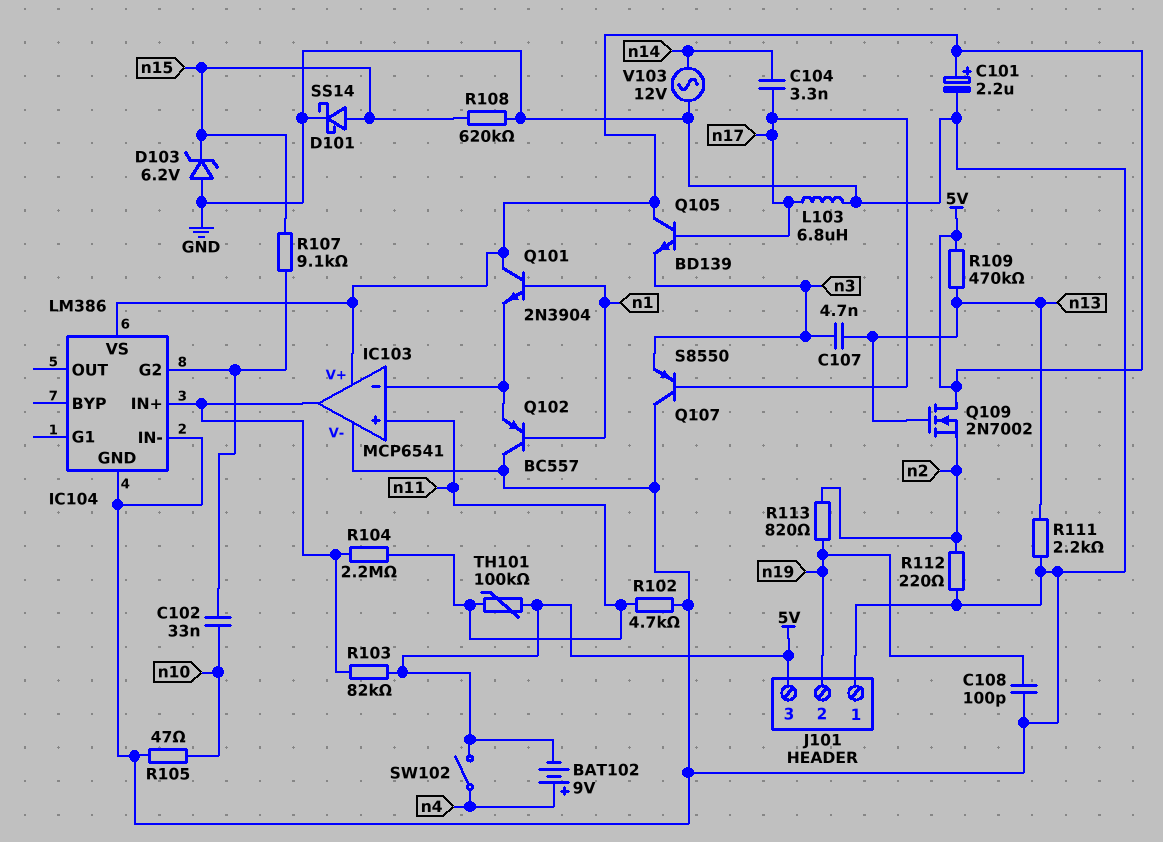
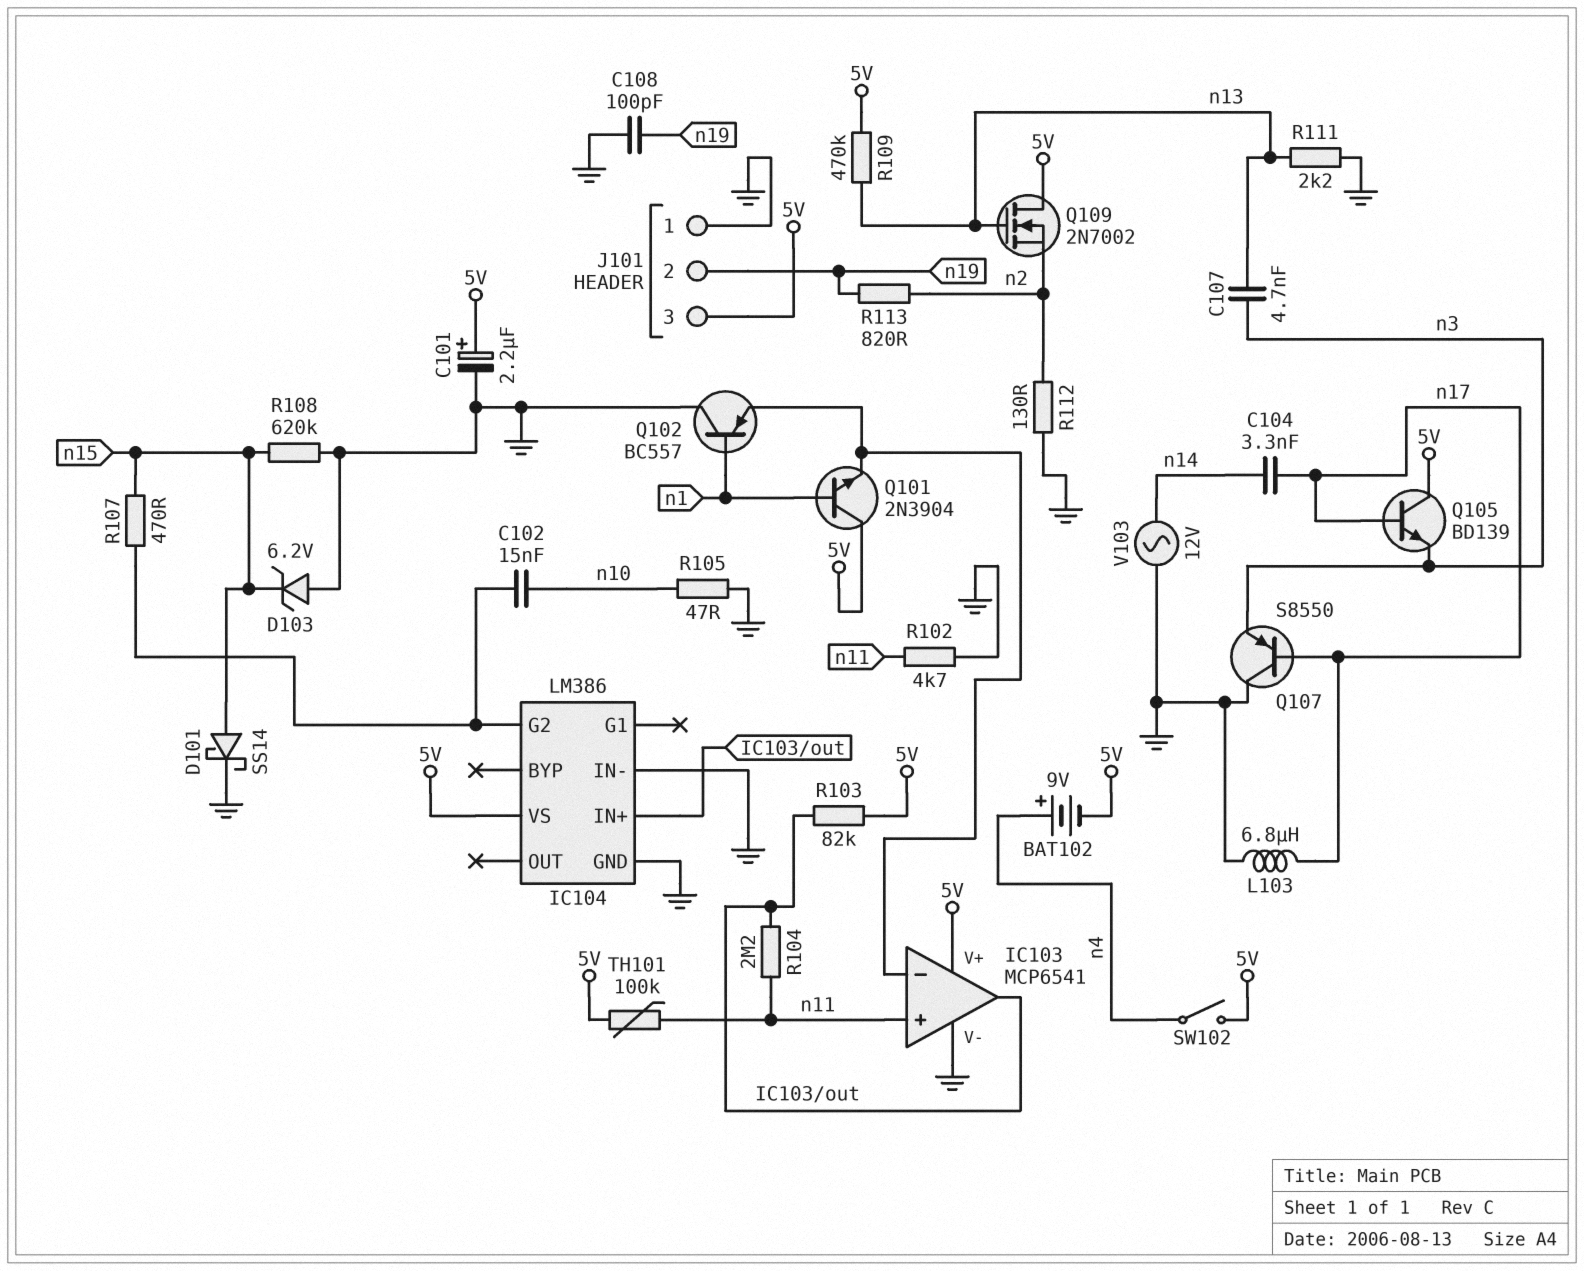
C102: 33nF (IC104/G2, n10) -> 15nF (IC104/G2, n10)
R107: 9.1k (IC104/G2, n15) -> 470 (IC104/G2, n15)
R112: 220 (GND, n2) -> 130 (GND, n2)

